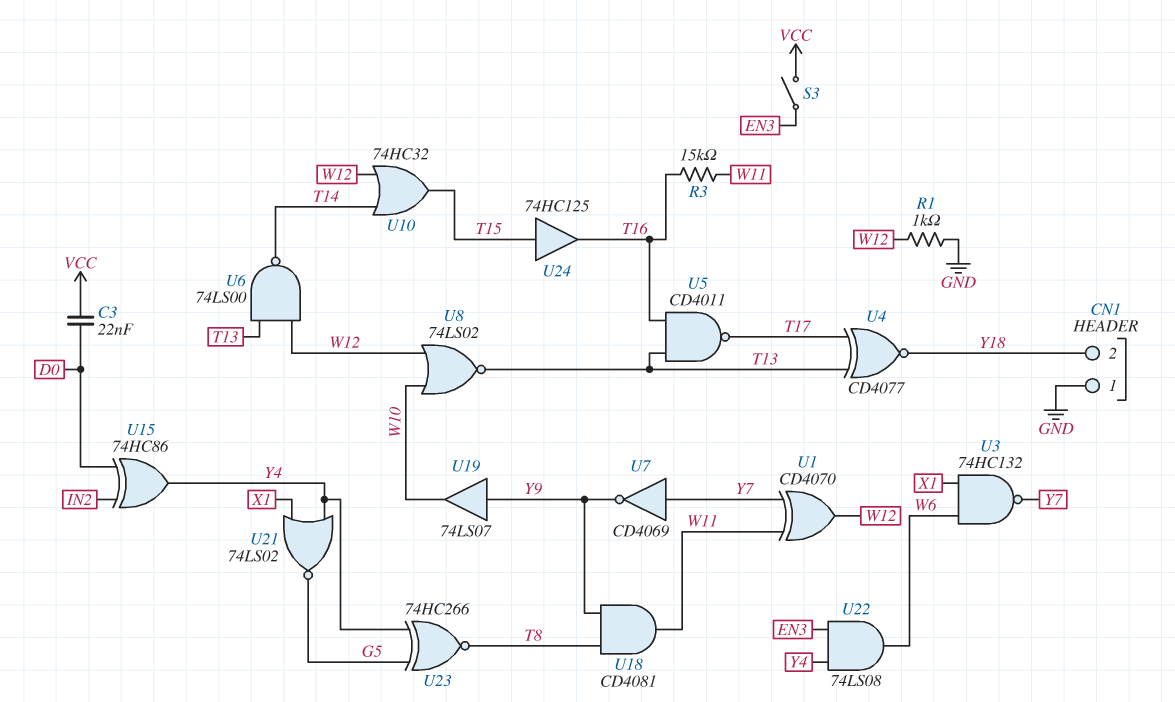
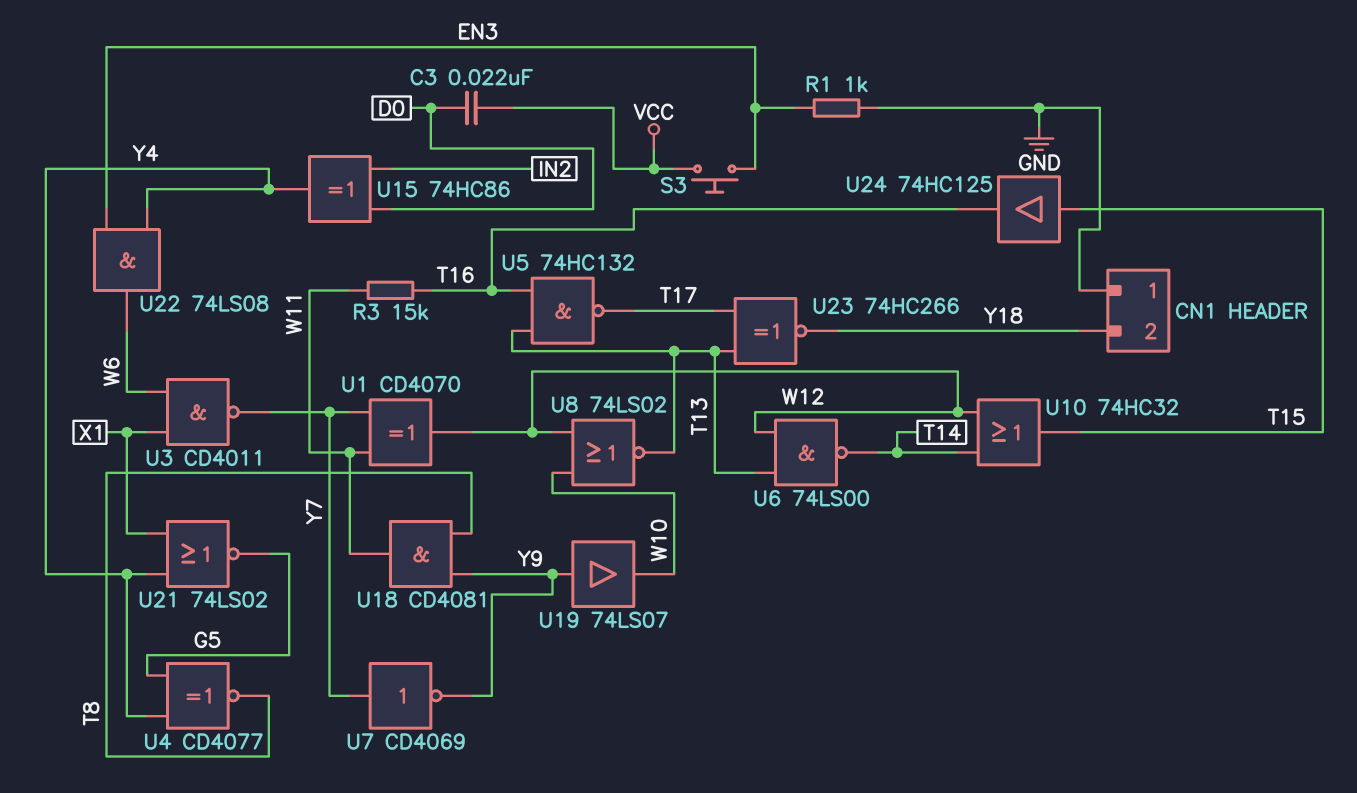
R1: 1k (GND, W12) -> 1k (EN3, GND)
S3: switch (EN3, VCC) -> button (EN3, VCC)
U3: NAND 74HC132 (in W6, in X1, out Y7) -> NAND CD4011 (in W6, in X1, out Y7)
U4: XNOR CD4077 (in T13, in T17, out Y18) -> XNOR CD4077 (in G5, in Y4, out T8)
U5: NAND CD4011 (in T13, in T16, out T17) -> NAND 74HC132 (in T13, in T16, out T17)
U23: XNOR 74HC266 (in G5, in Y4, out T8) -> XNOR 74HC266 (in T13, in T17, out Y18)

